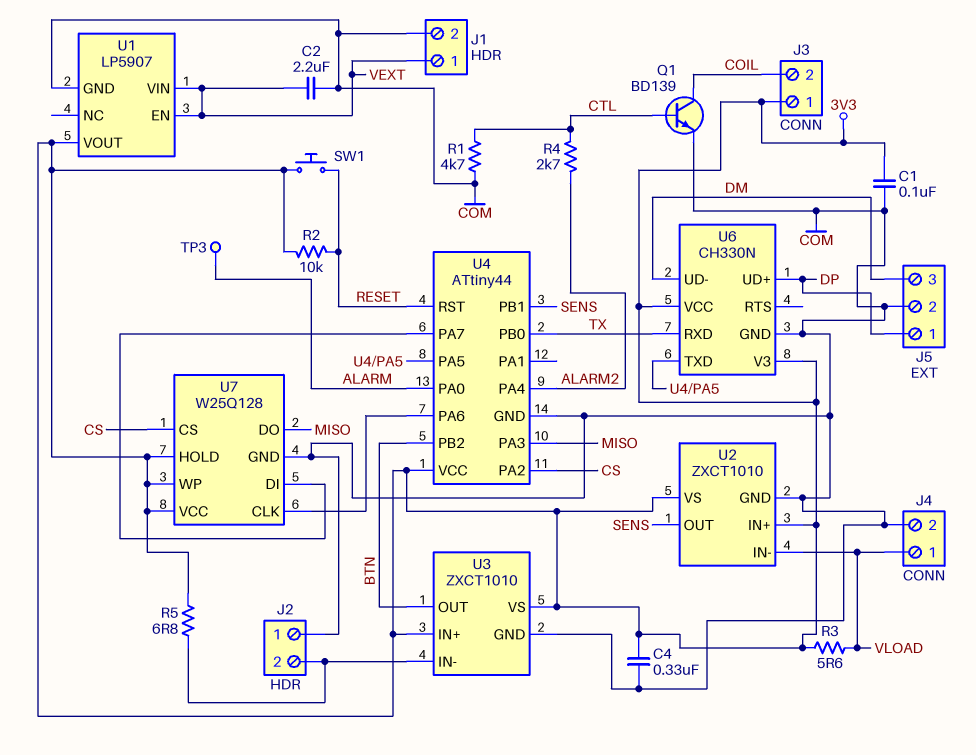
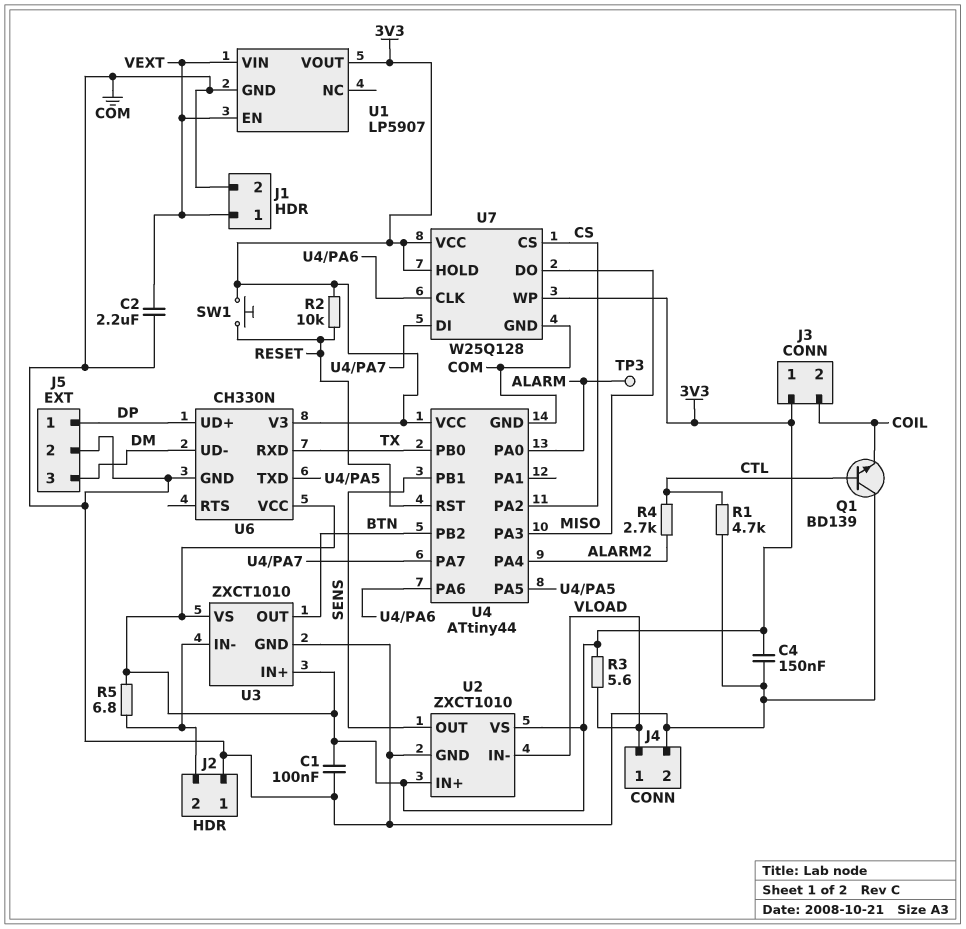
C4: 330nF (3V3, COM) -> 150nF (3V3, COM)
Q1: NPN BD139 (B CTL, C COIL, E COM) -> NPN BD139 (B CTL, C COM, E COIL)

